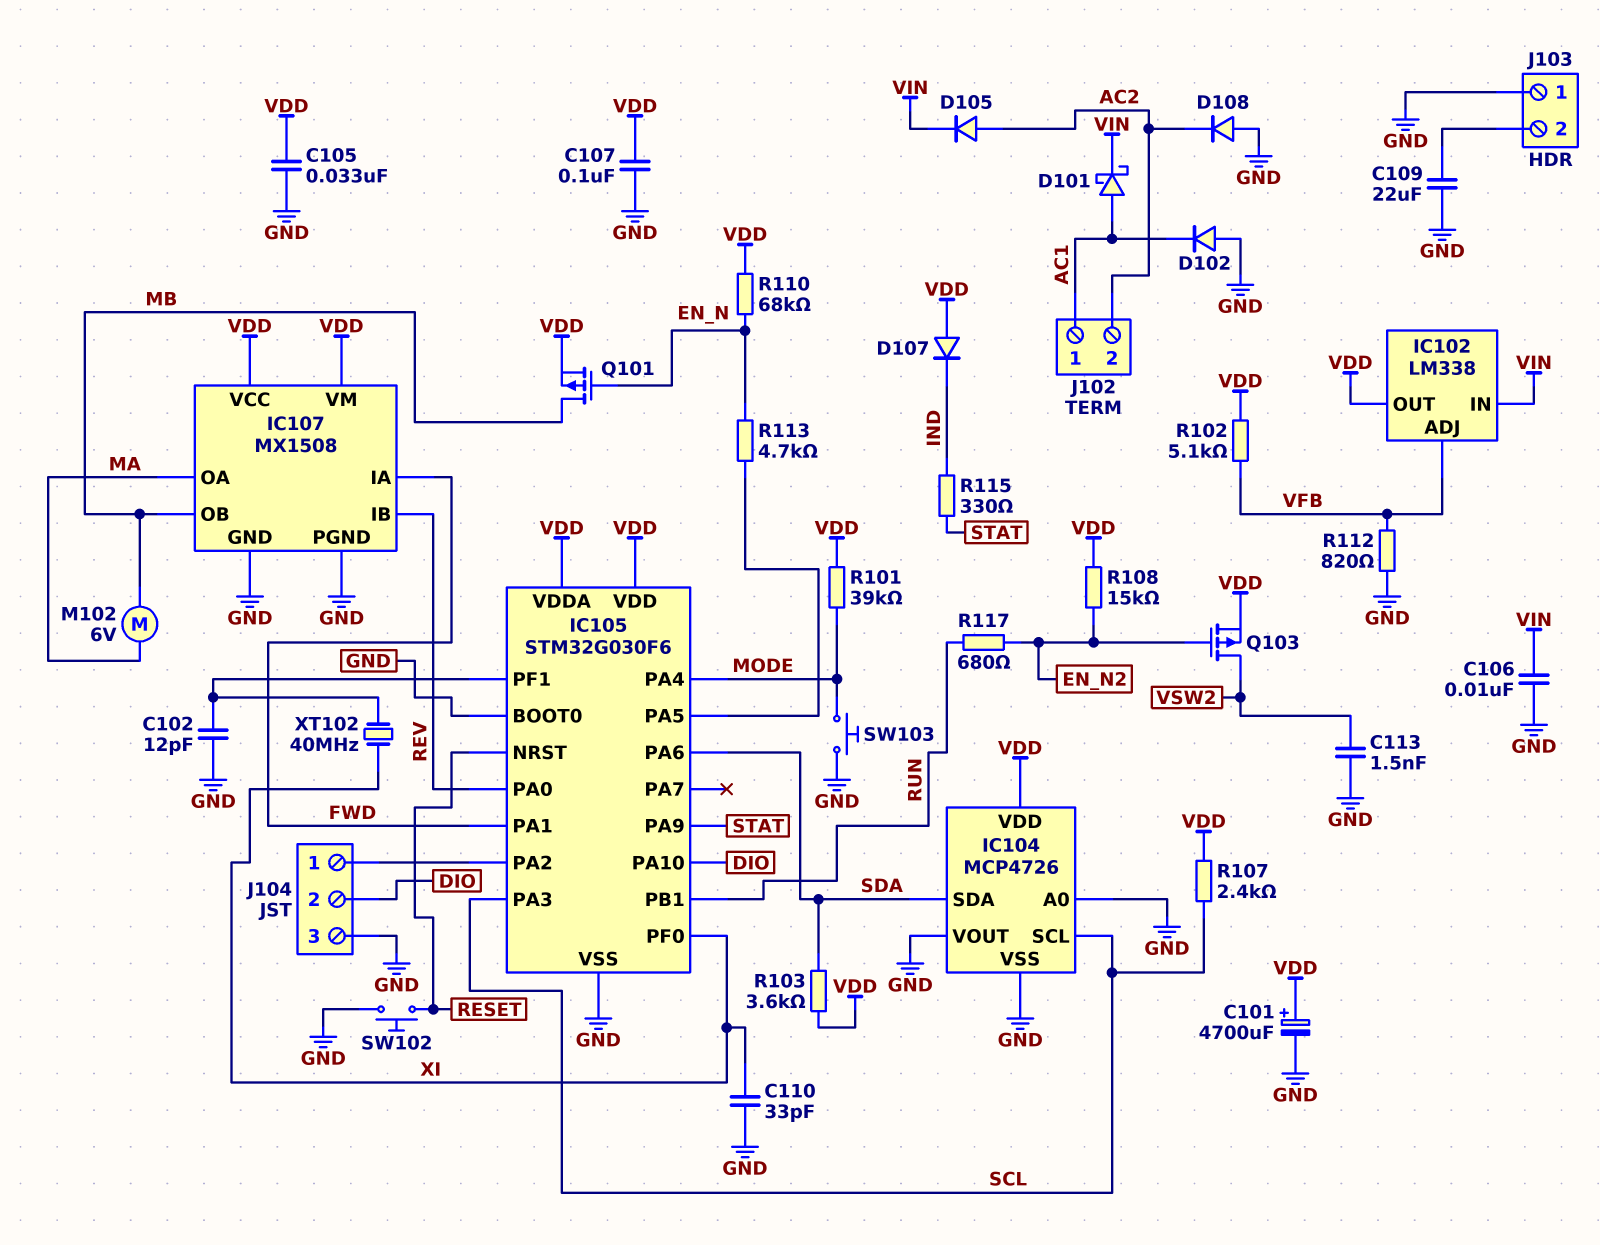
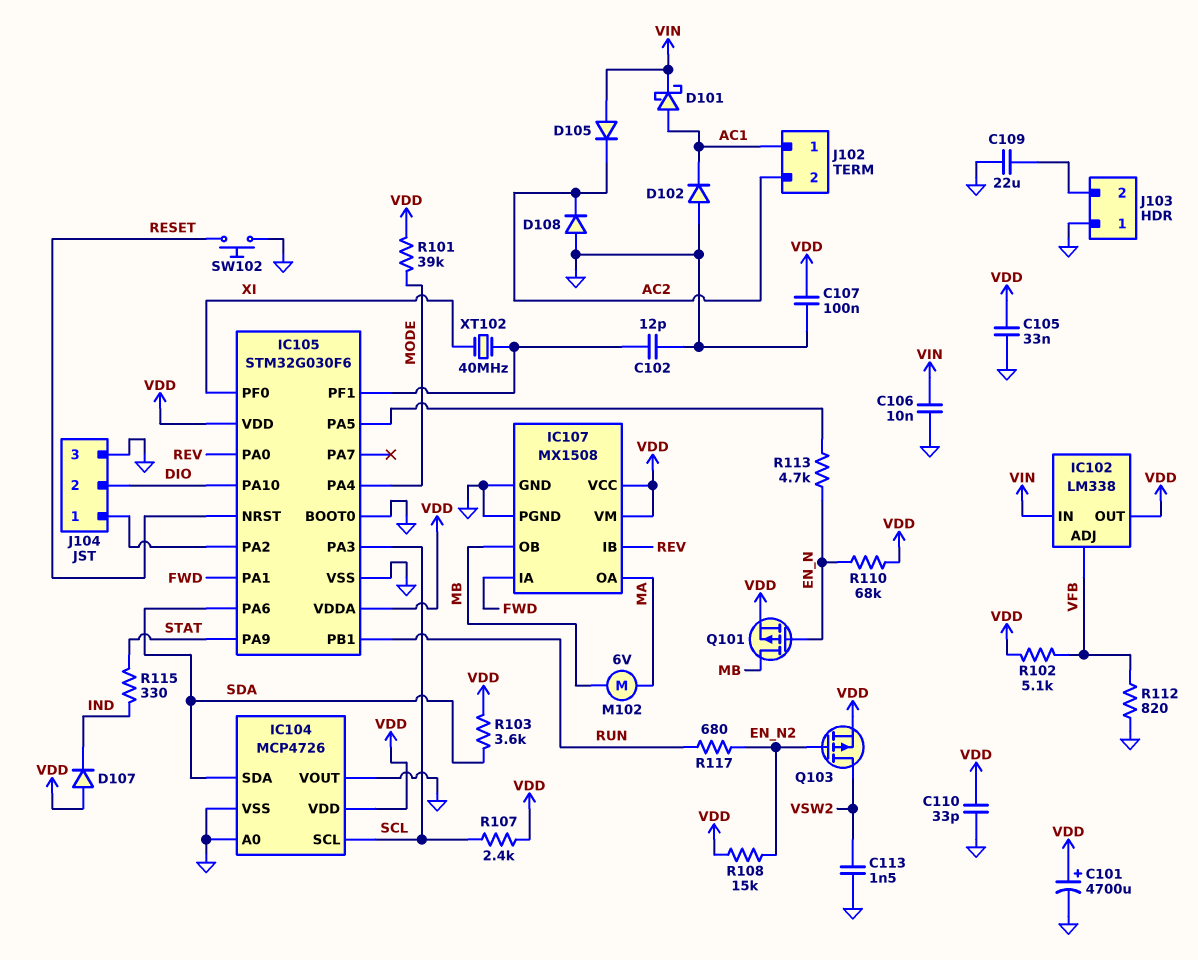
C110: 33pF (GND, XI) -> 33pF (GND, VDD)
D105: diode (A AC2, K VIN) -> diode (A VIN, K AC2)
SW103: button (GND, MODE) -> none

